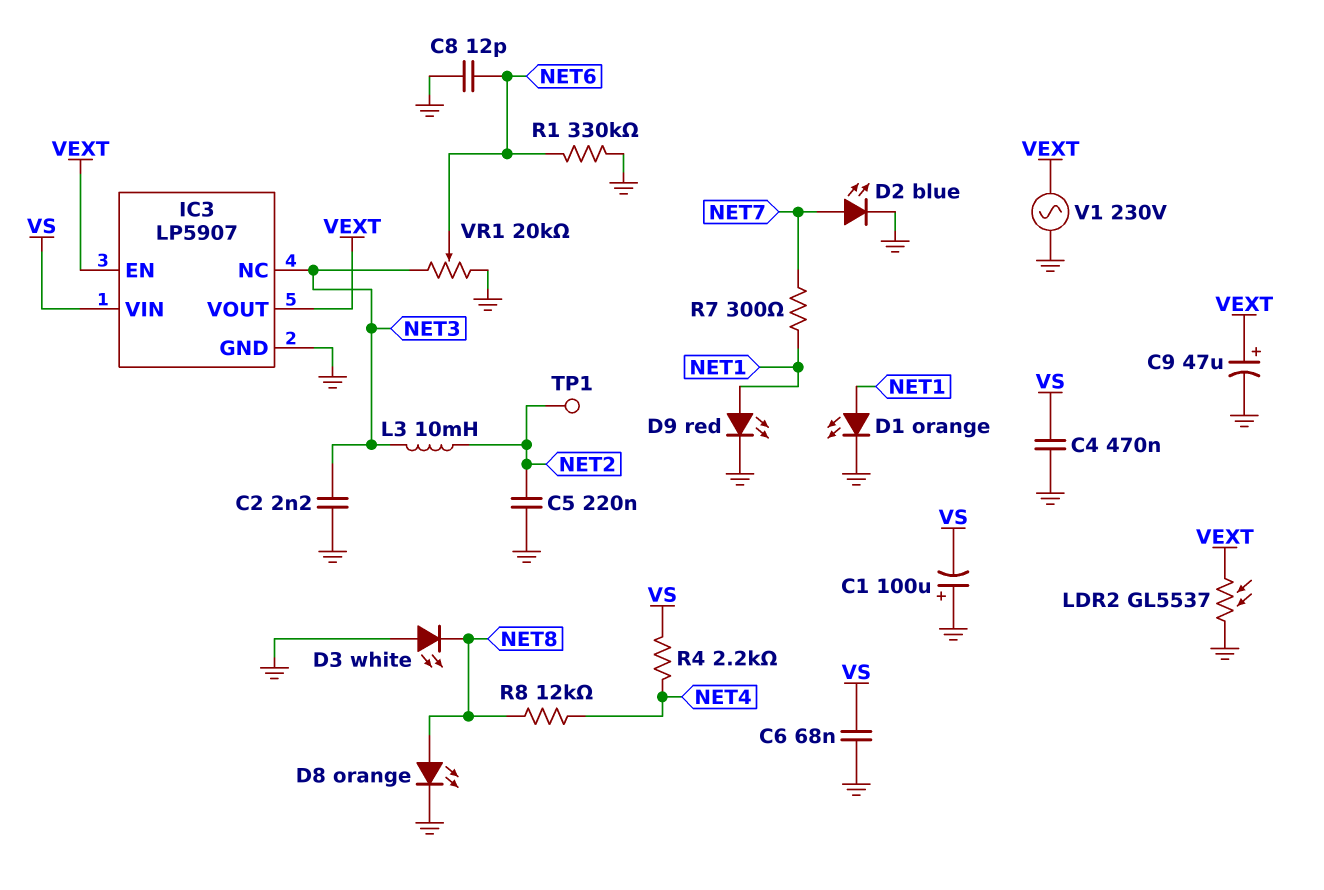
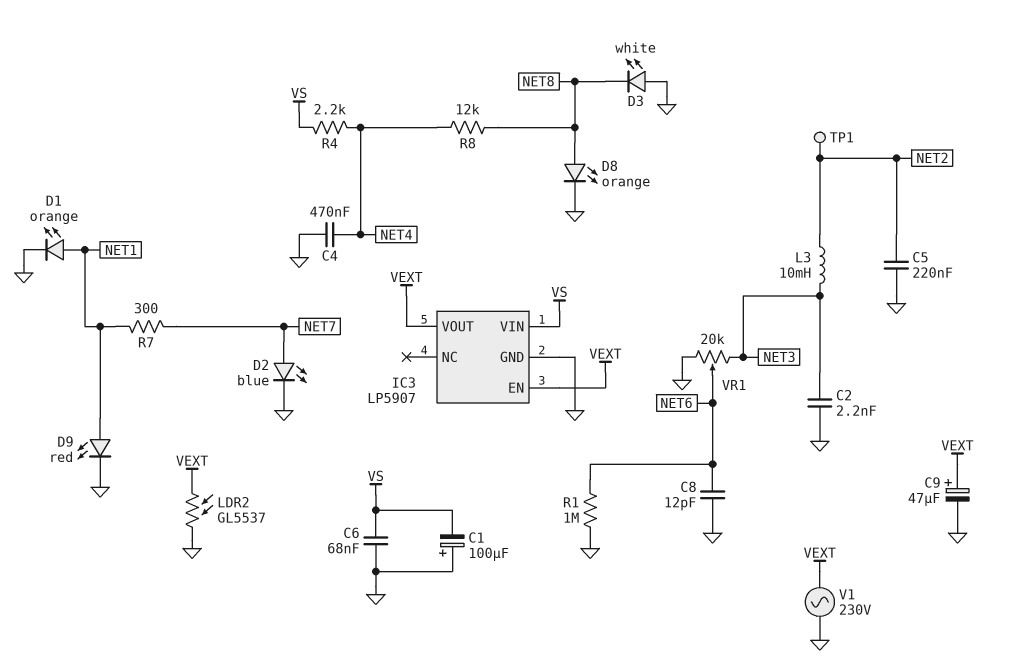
C4: 470nF (GND, VS) -> 470nF (GND, NET4)
IC3 pin NC: NET3 -> none
R1: 330k (GND, NET6) -> 1M (GND, NET6)

